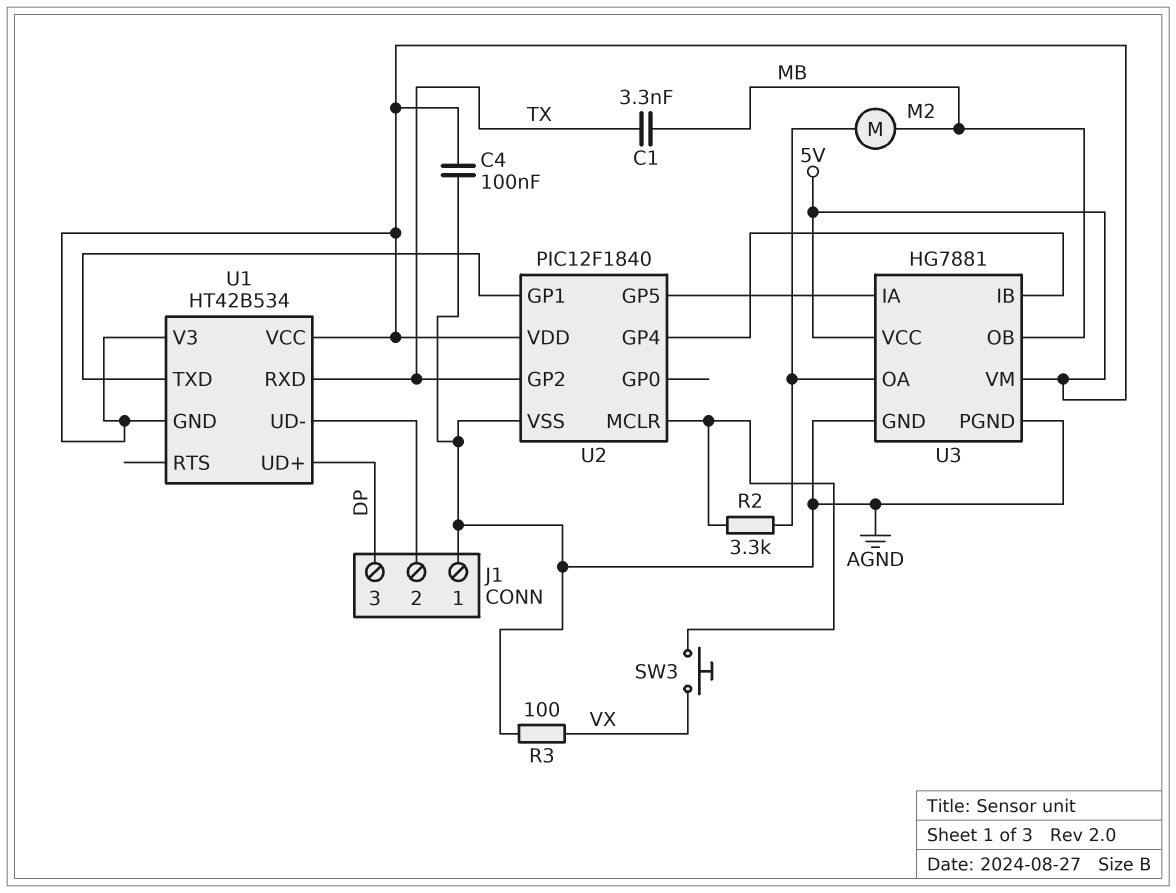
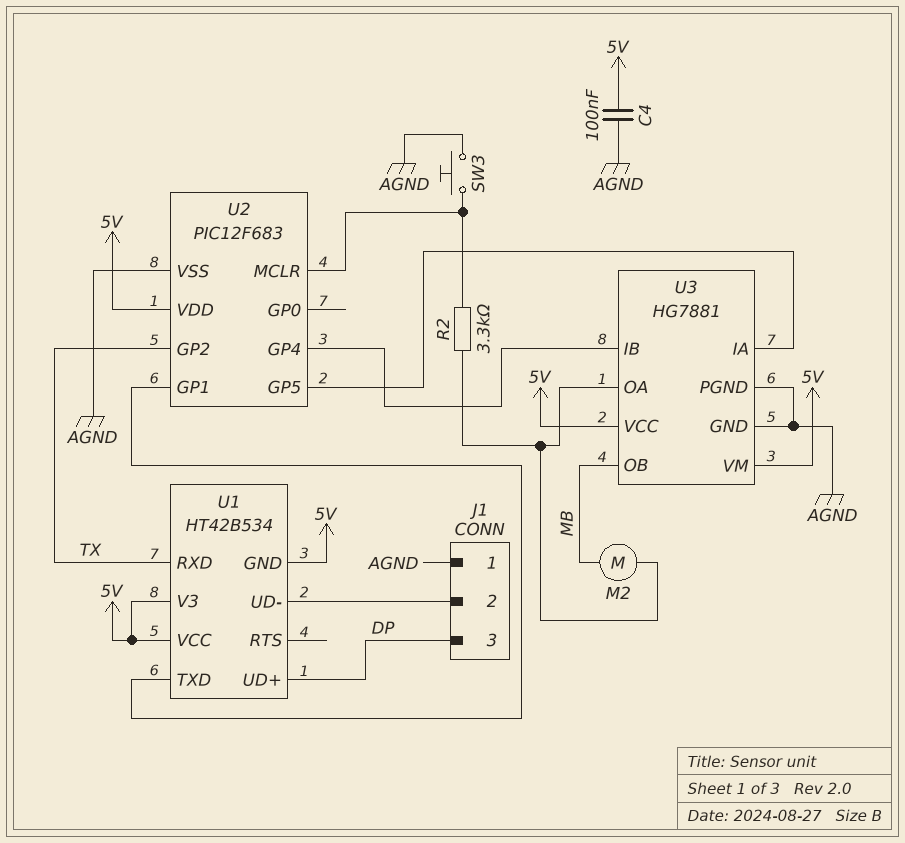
C1: 3.3nF (MB, TX) -> none
R3: 100 (AGND, VX) -> none
SW3: button (U2/MCLR, VX) -> button (AGND, U2/MCLR)
U2: PIC12F1840 -> PIC12F683

